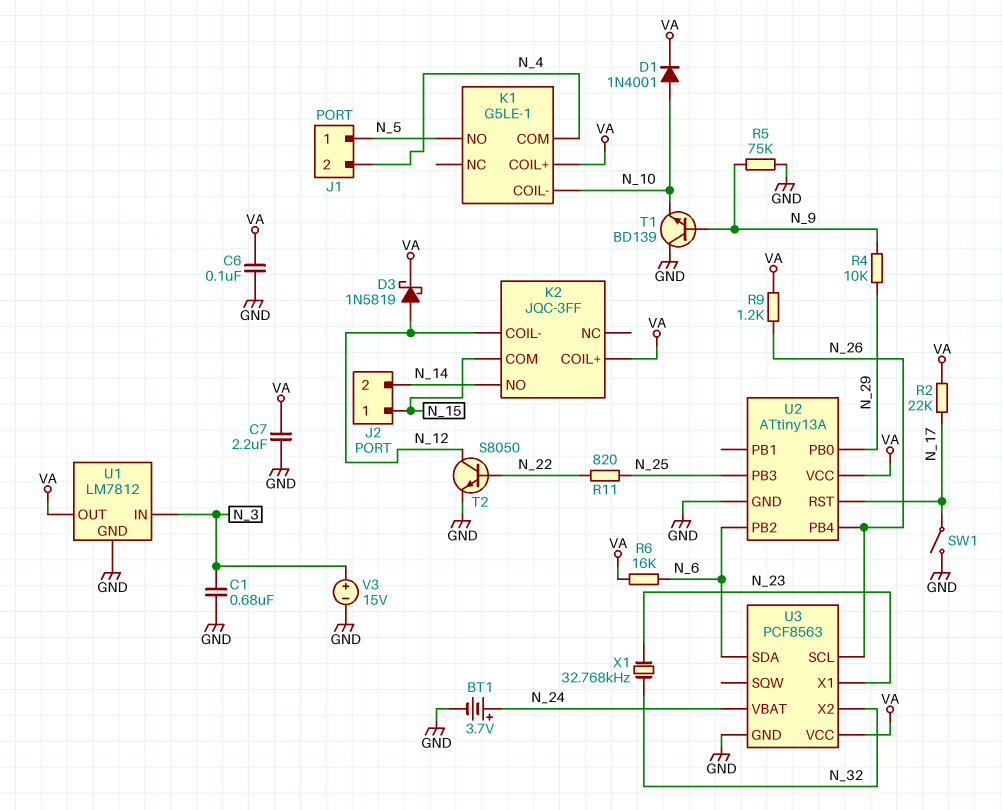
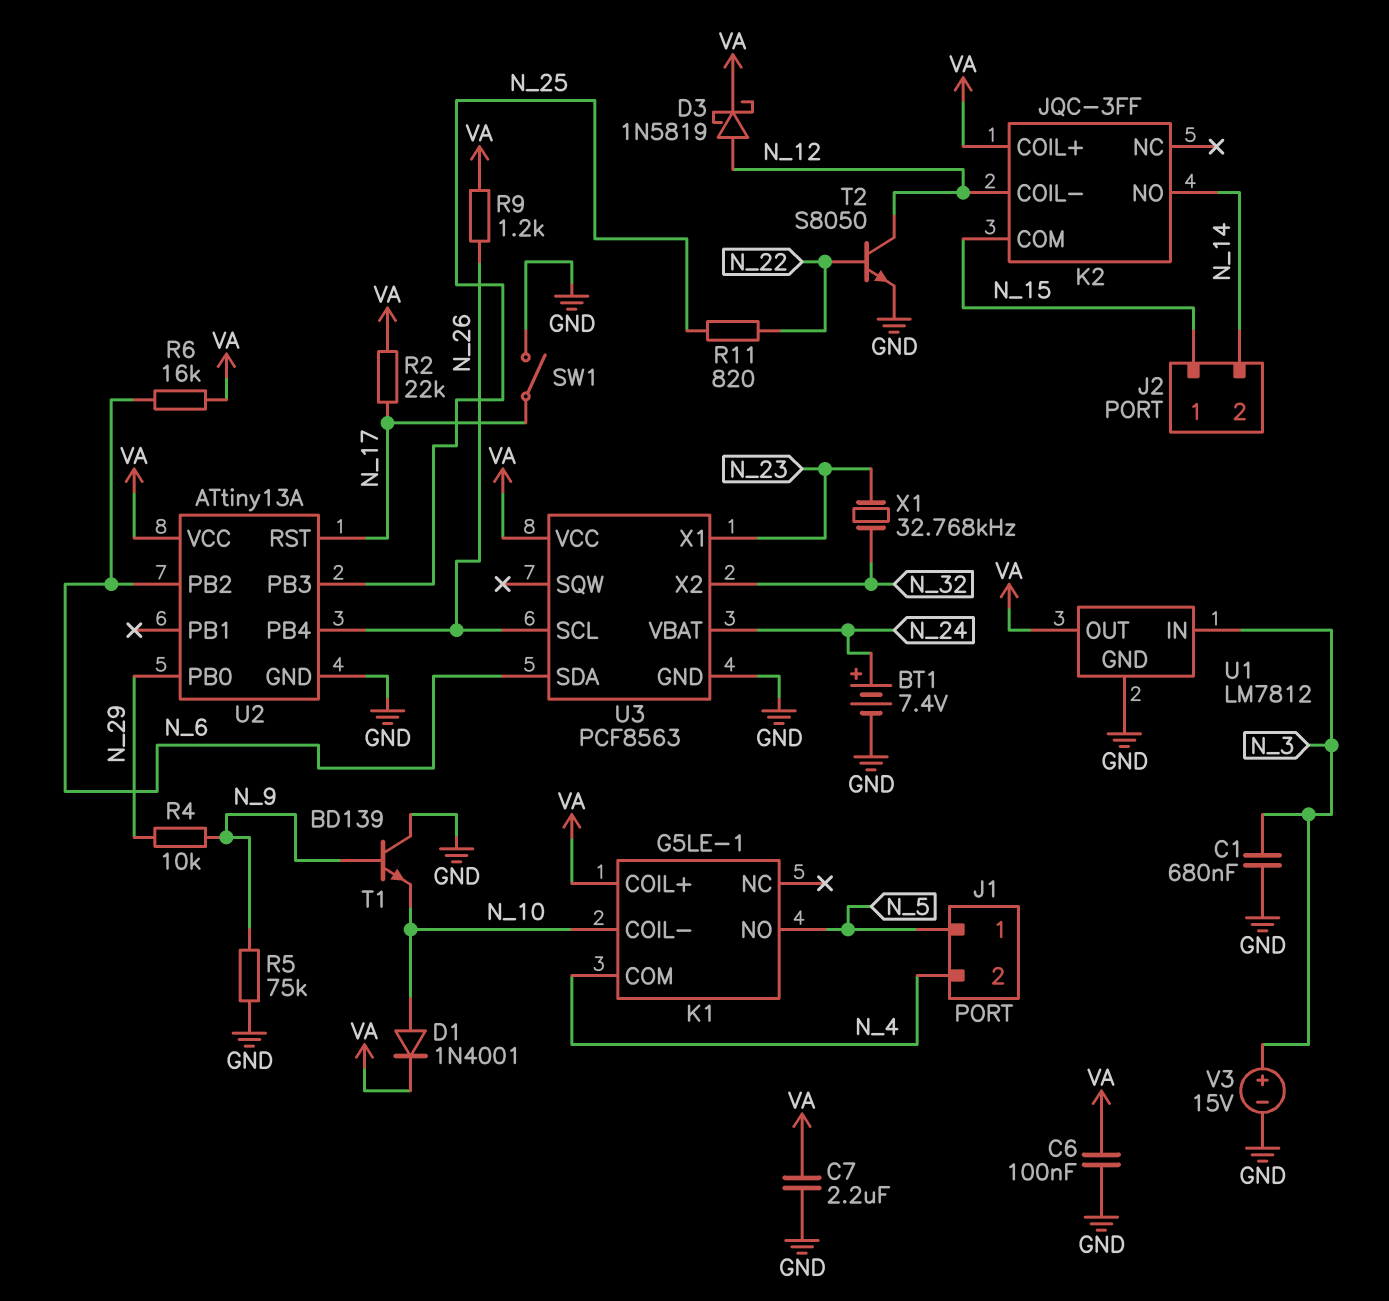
BT1: 3.7V (plus N_24, minus GND) -> 7.4V (plus N_24, minus GND)

